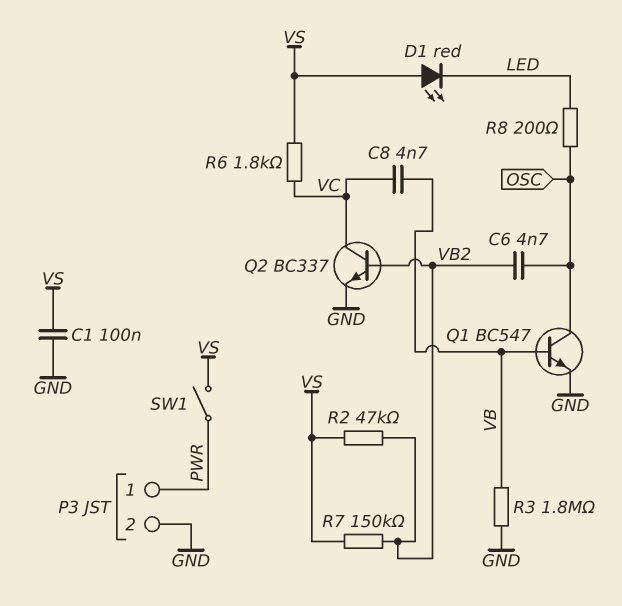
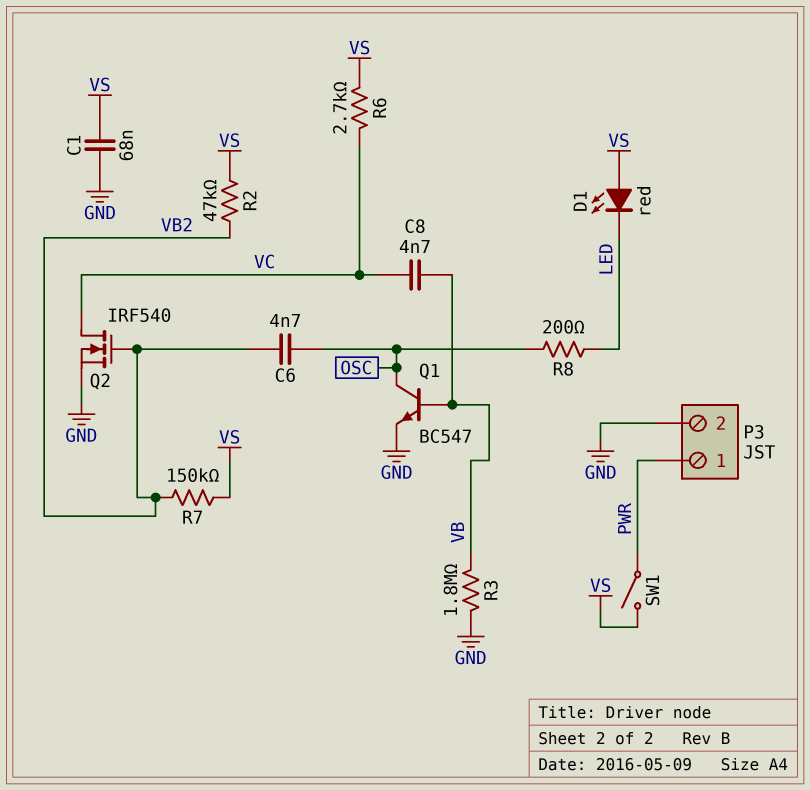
C1: 100nF (GND, VS) -> 68nF (GND, VS)
Q2: NPN BC337 (B VB2, C VC, E GND) -> NMOS IRF540 (G VB2, D VC, S GND)
R6: 1.8k (VC, VS) -> 2.7k (VC, VS)

